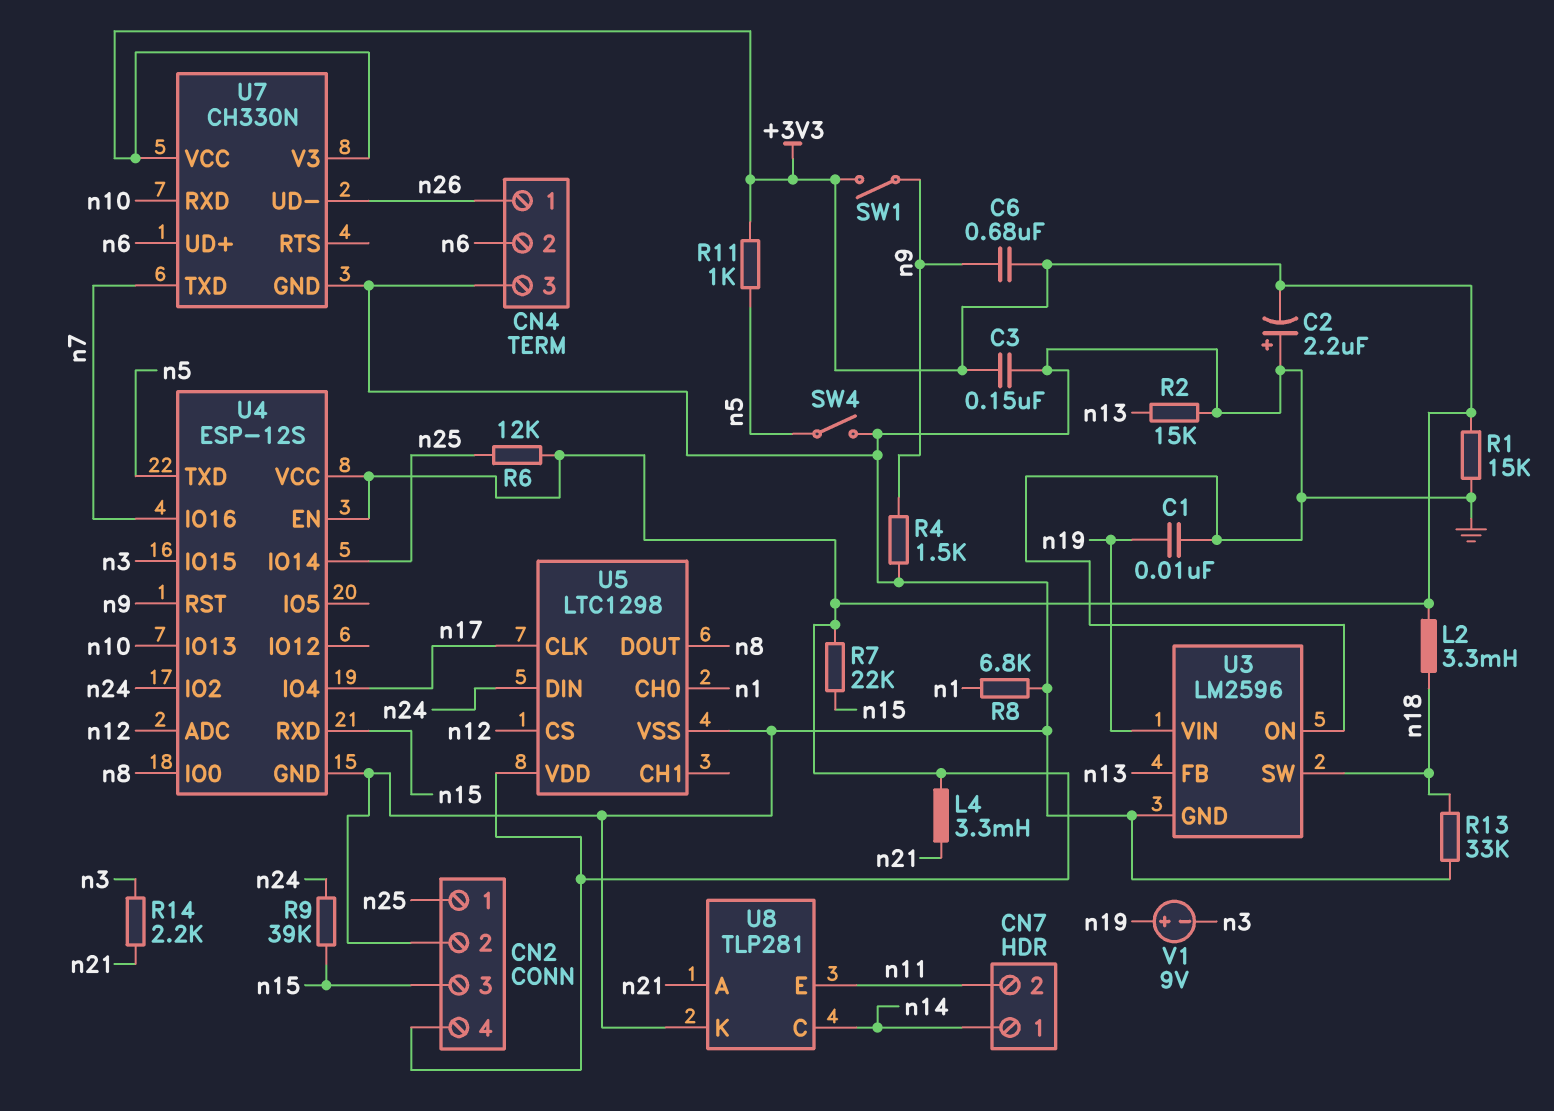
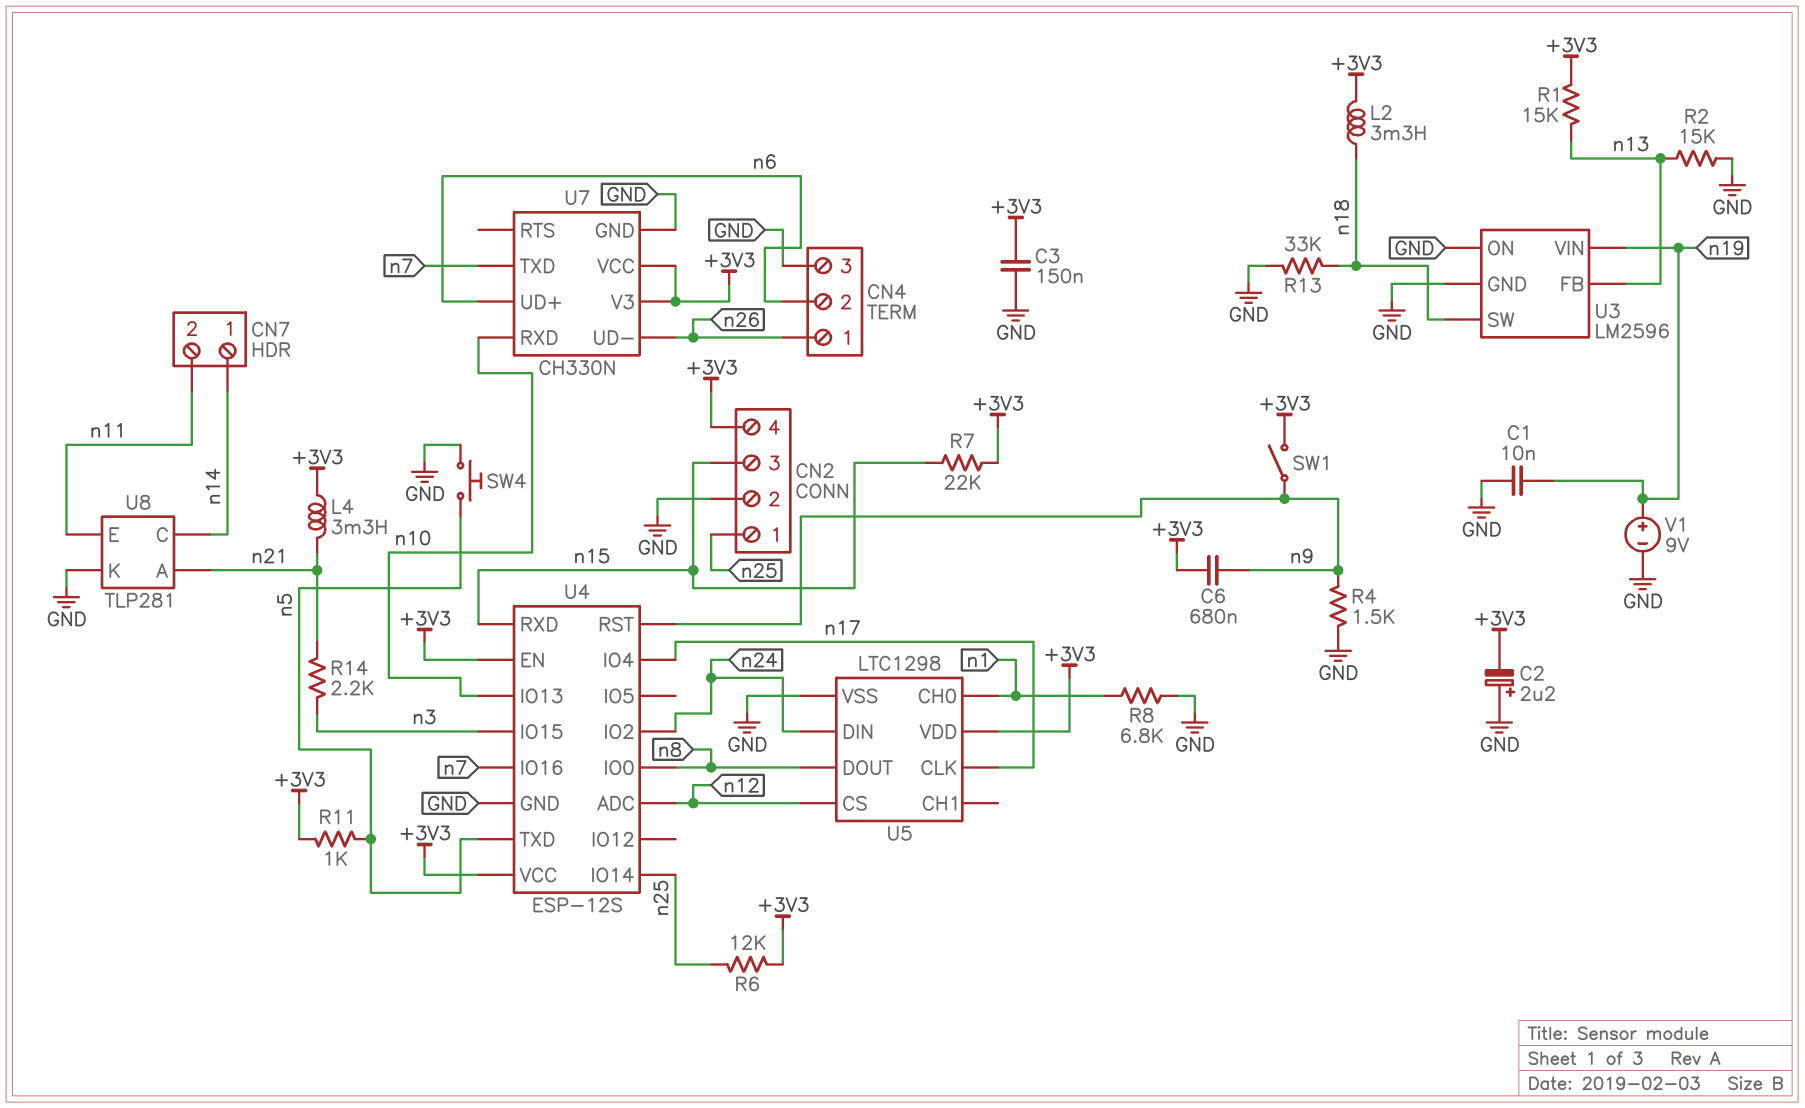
R1: 15k (+3V3, GND) -> 15k (+3V3, n13)
R9: 39k (n15, n24) -> none
SW4: switch (GND, n5) -> button (GND, n5)
V1: 9V (plus n19, minus n3) -> 9V (plus n19, minus GND)

